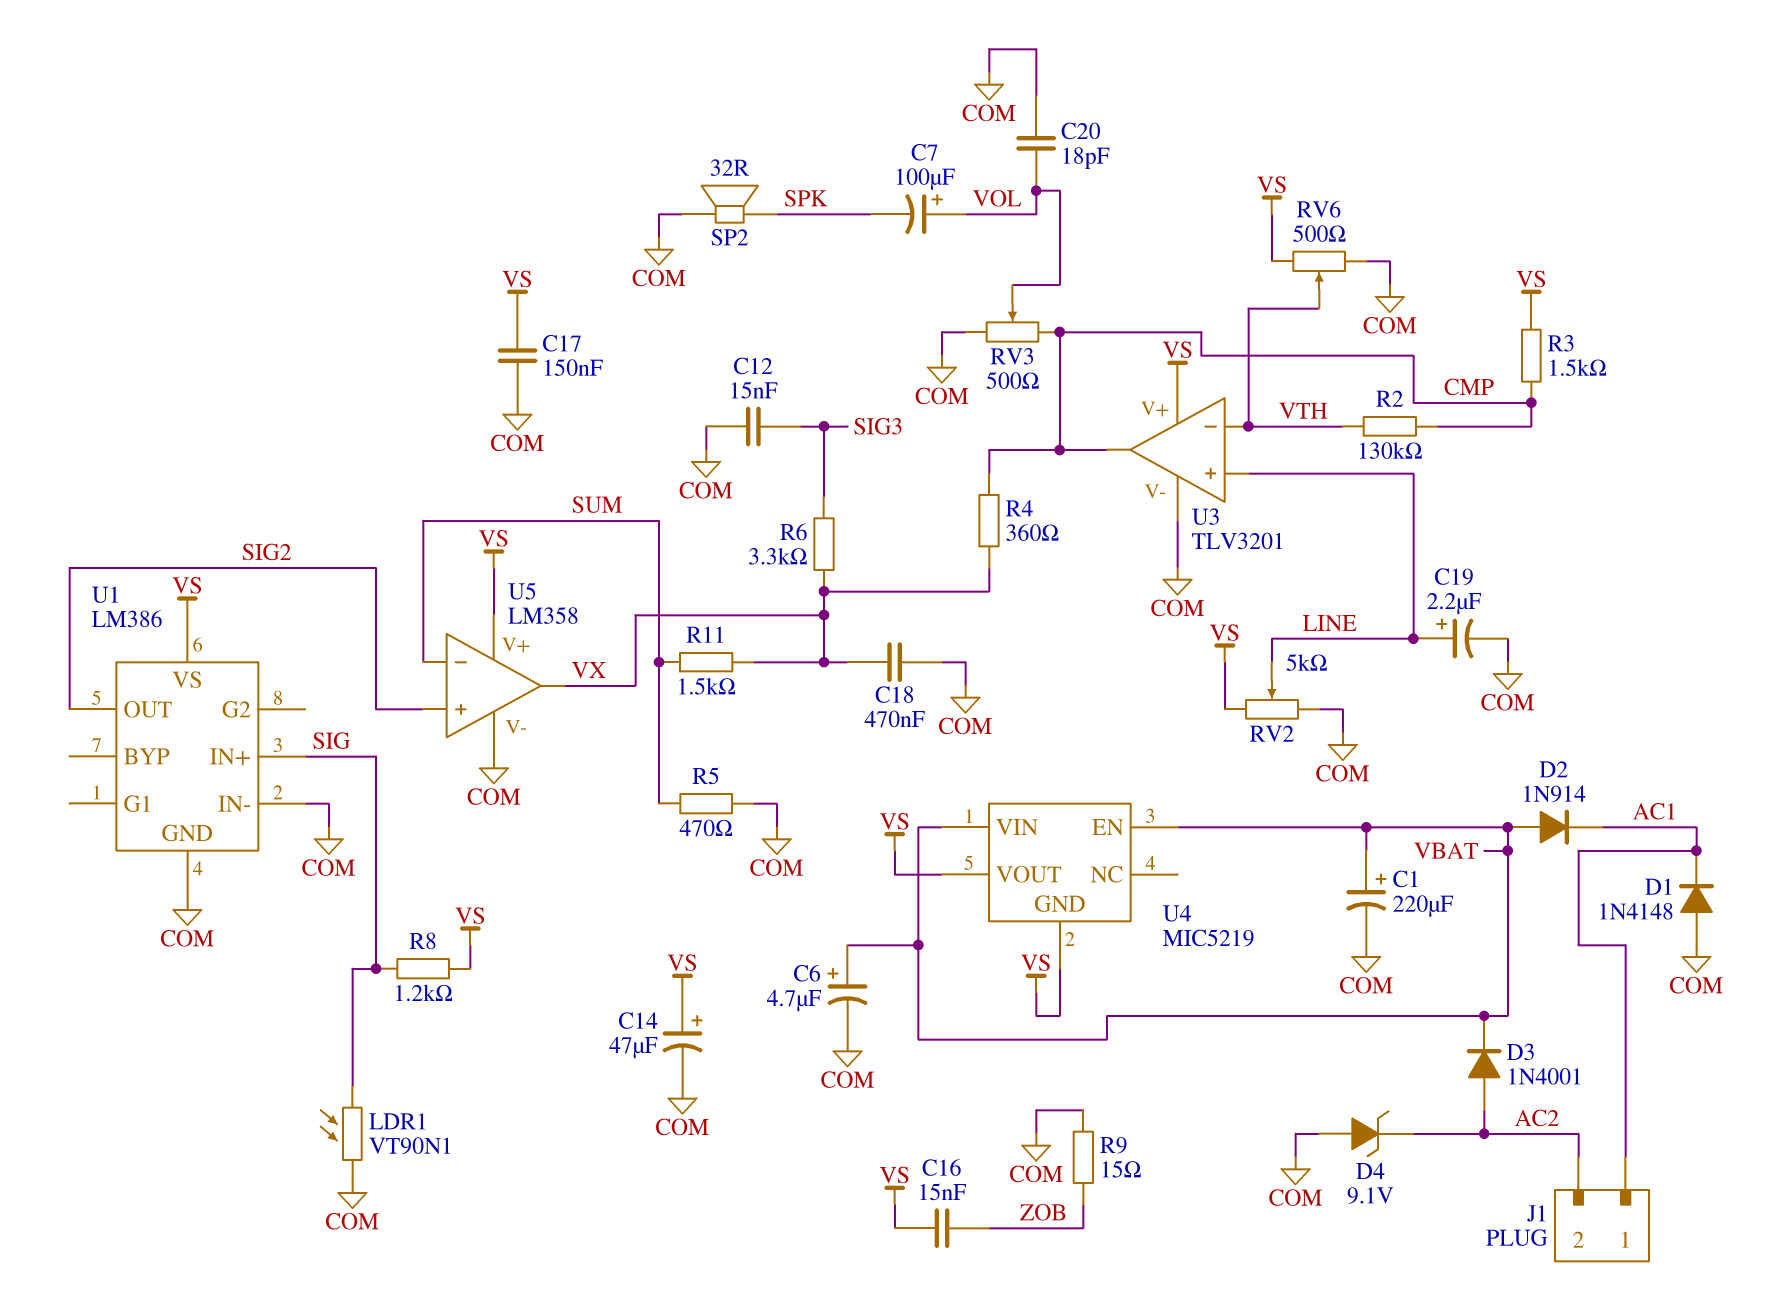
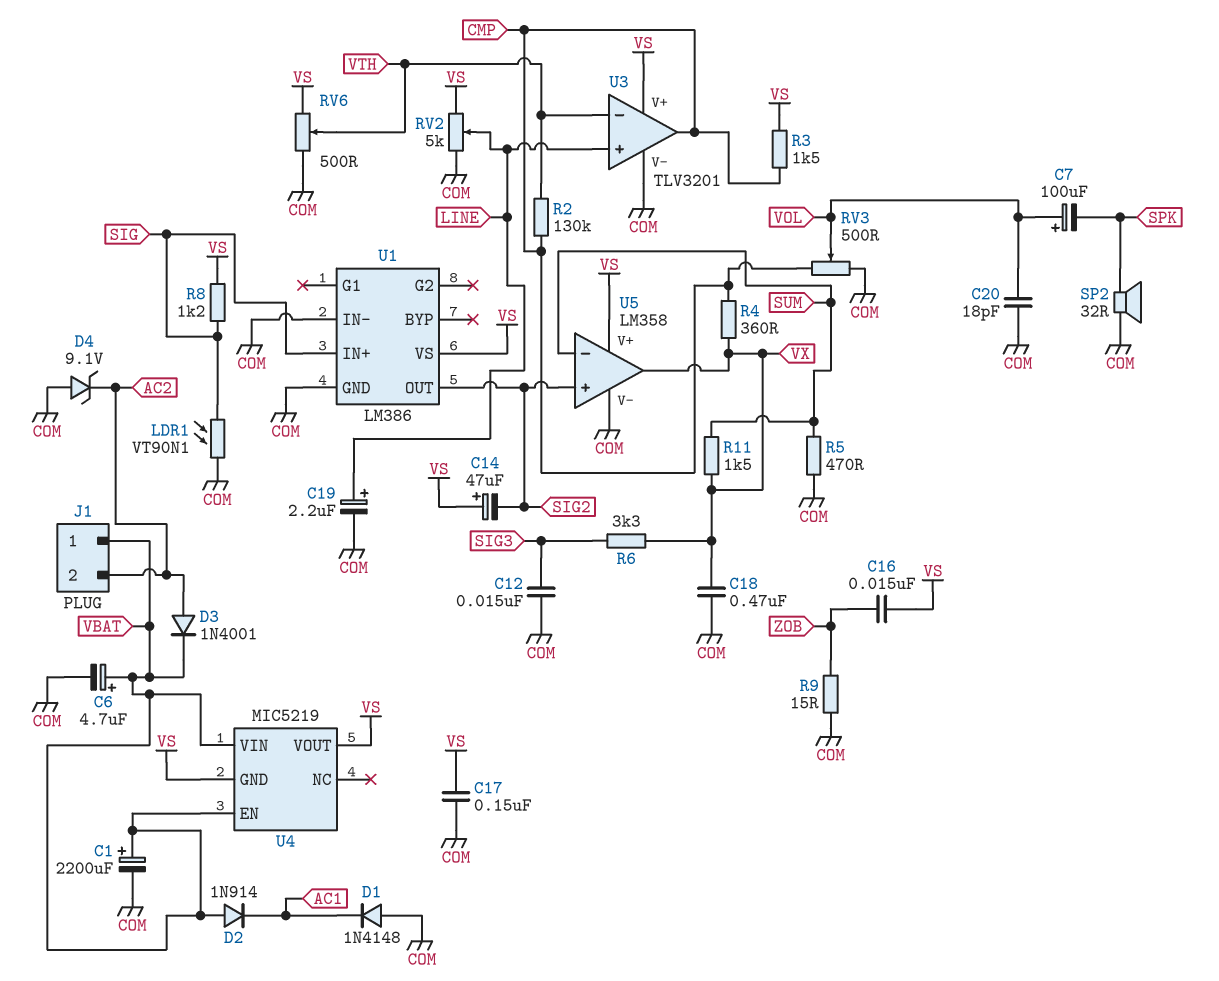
C1: 220uF (plus VBAT, minus COM) -> 2200uF (plus VBAT, minus COM)
C14: 47uF (plus VS, minus COM) -> 47uF (plus VS, minus SIG2)
J1 pin 1: AC1 -> VBAT

